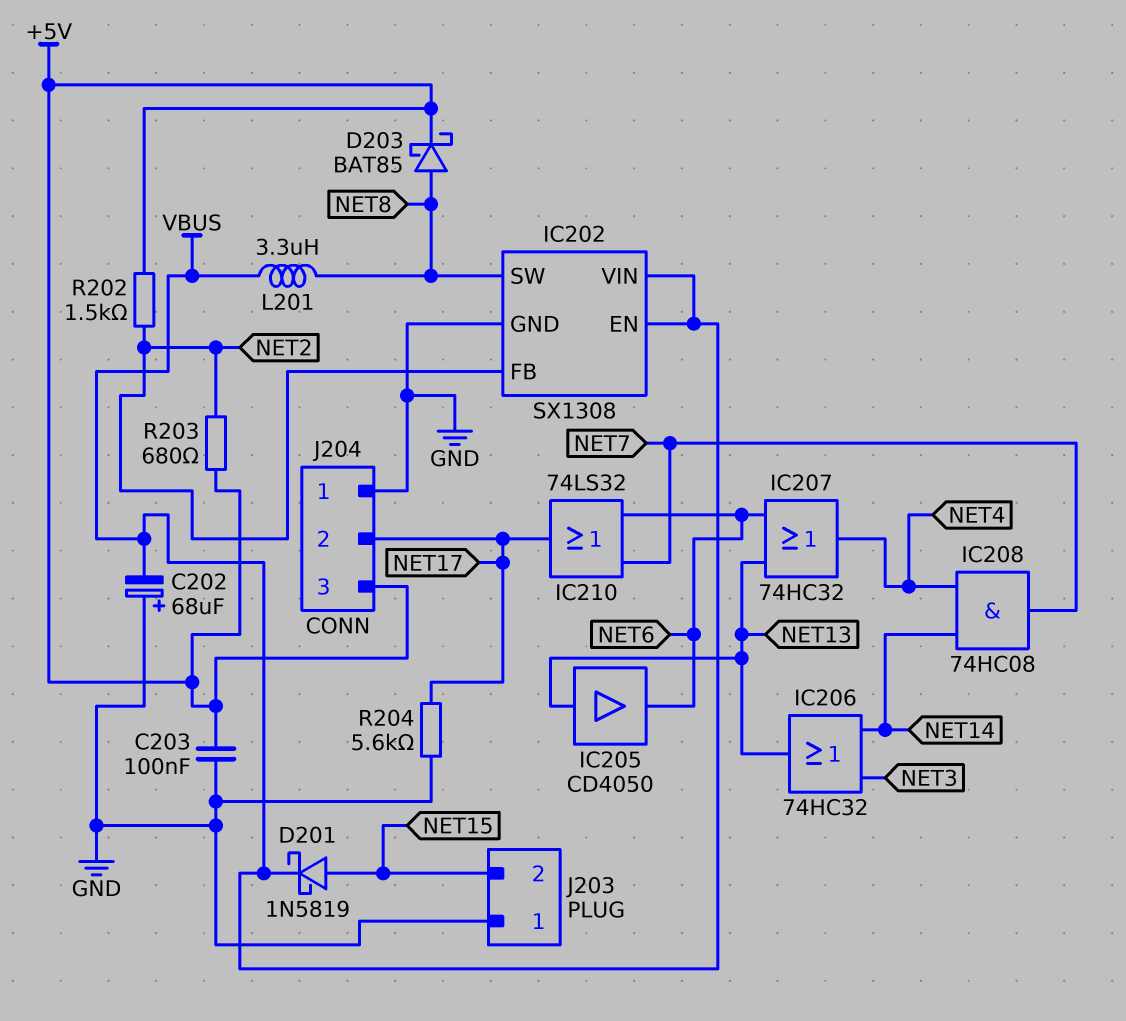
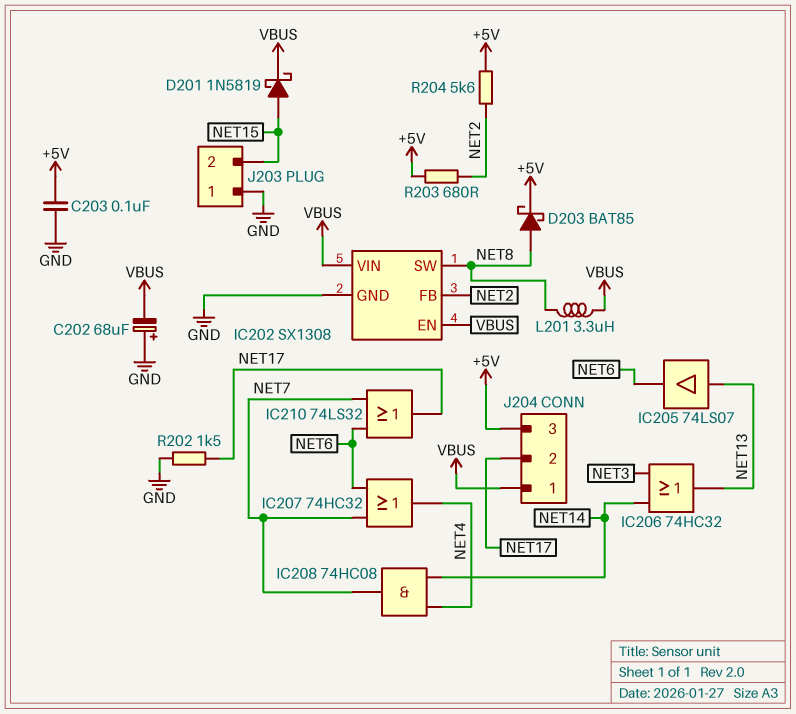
IC205: buffer CD4050 (in NET13, out NET6) -> buffer 74LS07 (in NET13, out NET6)
IC207: OR 74HC32 (in NET6, in NET13, out NET4) -> OR 74HC32 (in NET6, in NET7, out NET4)
J204 pin 1: GND -> VBUS
R202: 1.5k (+5V, NET2) -> 1.5k (GND, NET17)
R204: 5.6k (GND, NET17) -> 5.6k (+5V, NET2)

